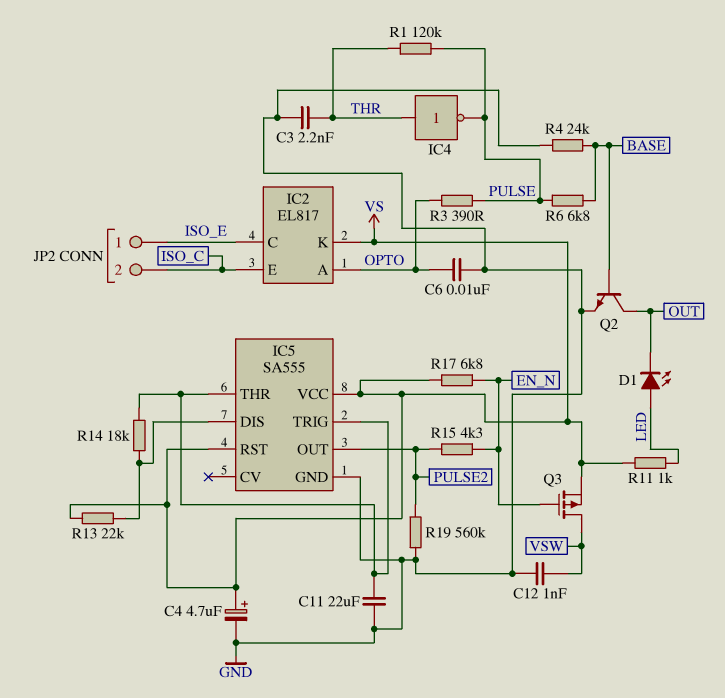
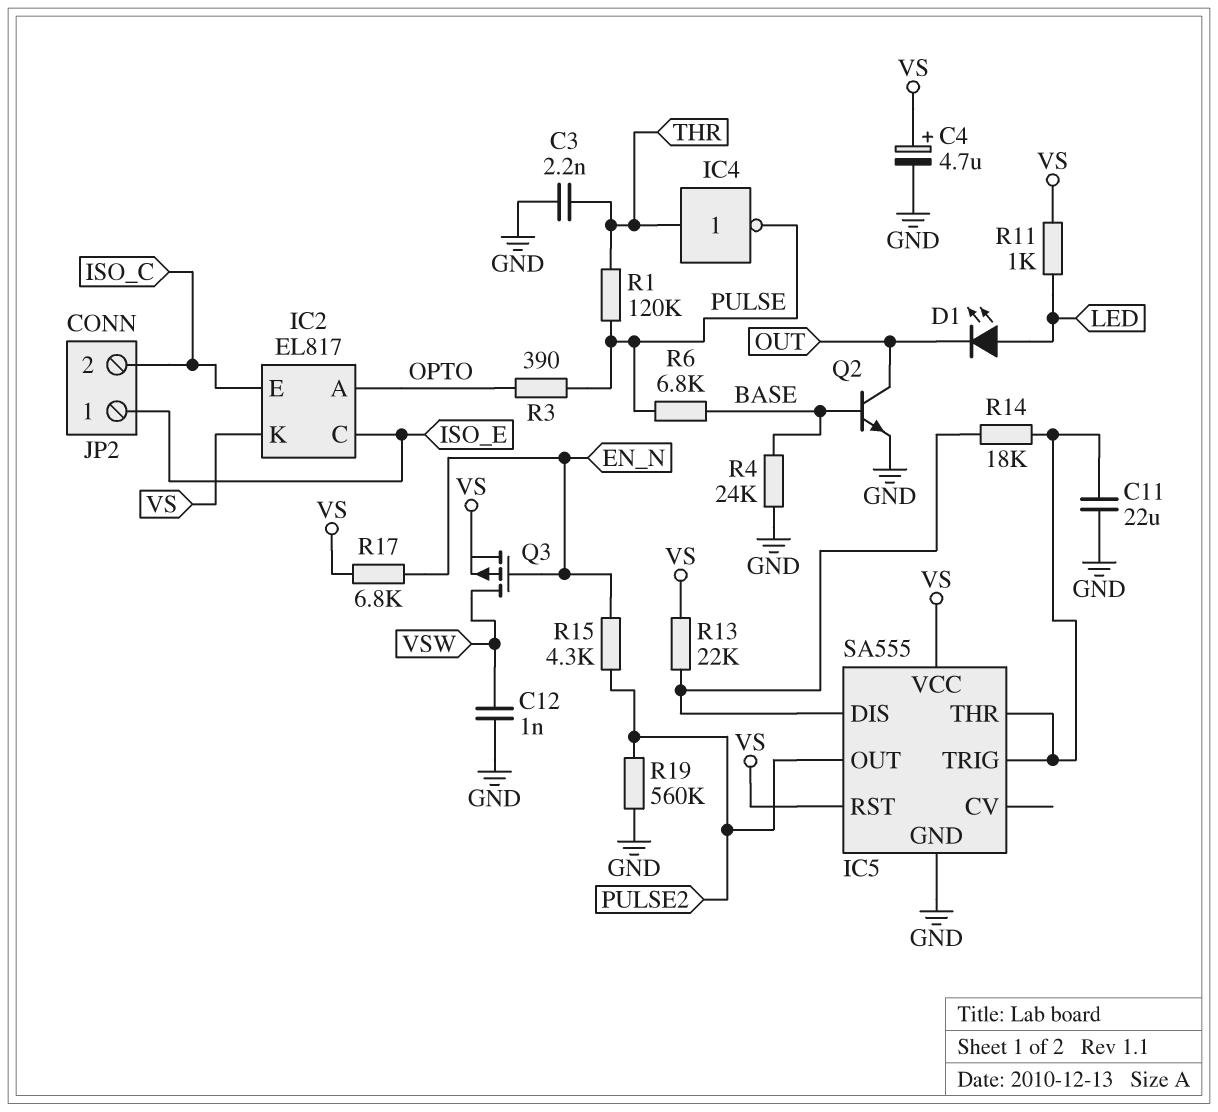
C6: 10nF (GND, OPTO) -> none

